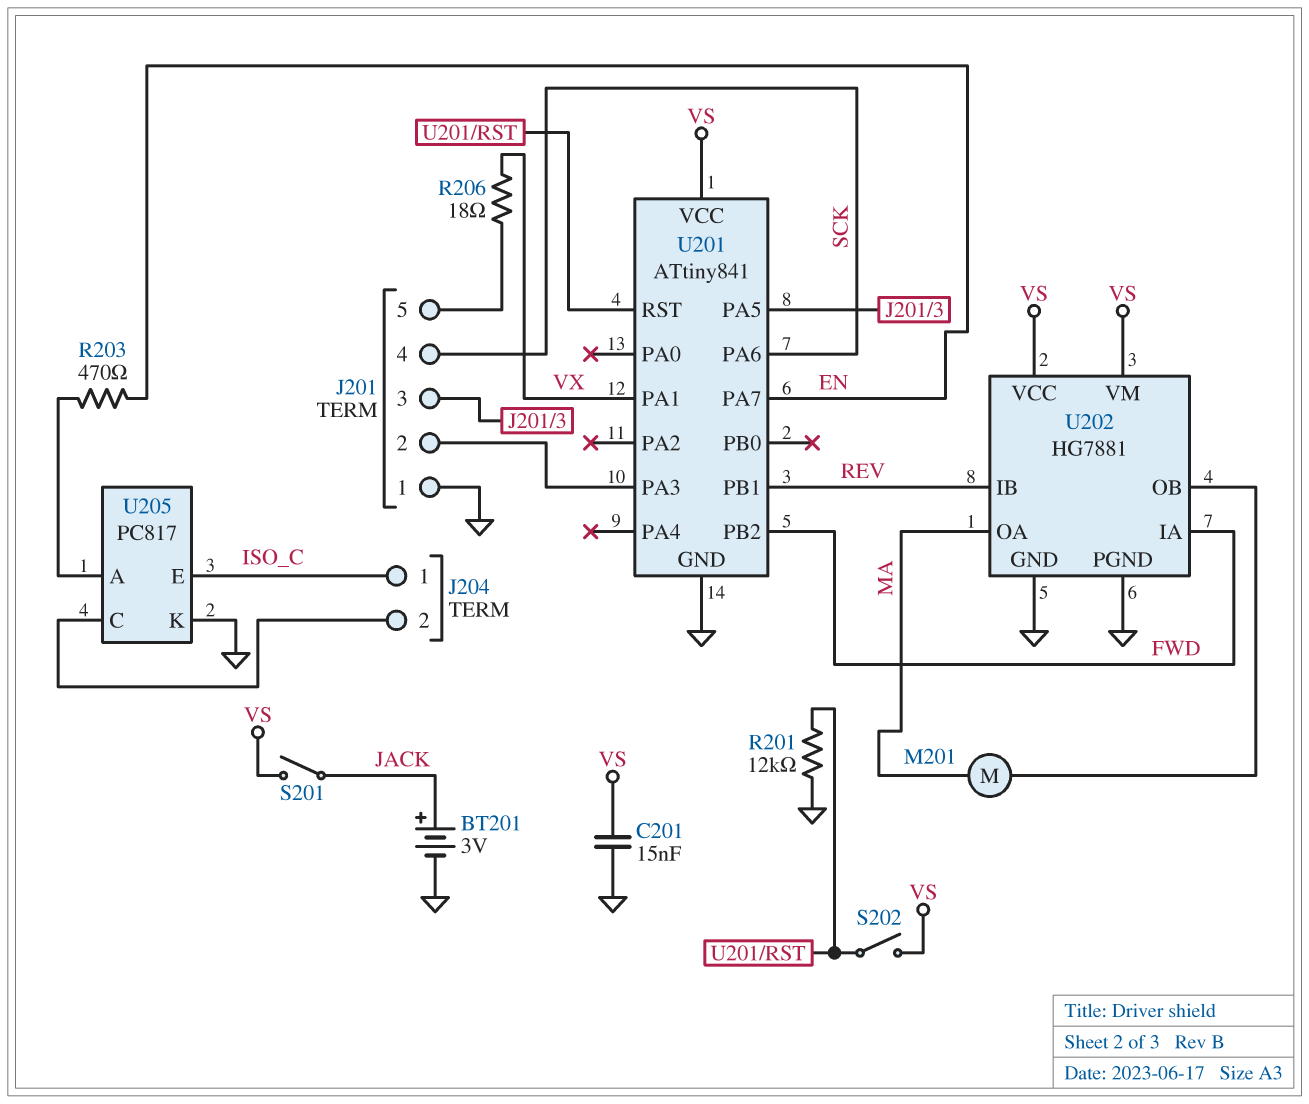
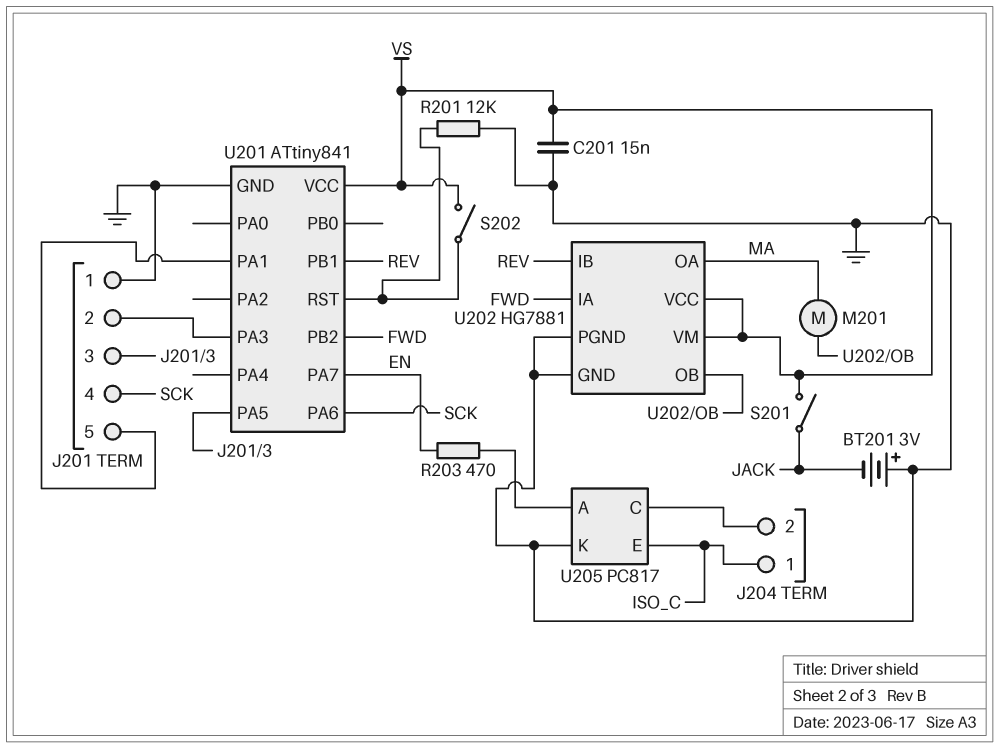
BT201: 3V (plus JACK, minus GND) -> 3V (plus GND, minus JACK)
R206: 18 (J201/5, VX) -> none
U201 pin PA1: VX -> J201/5

